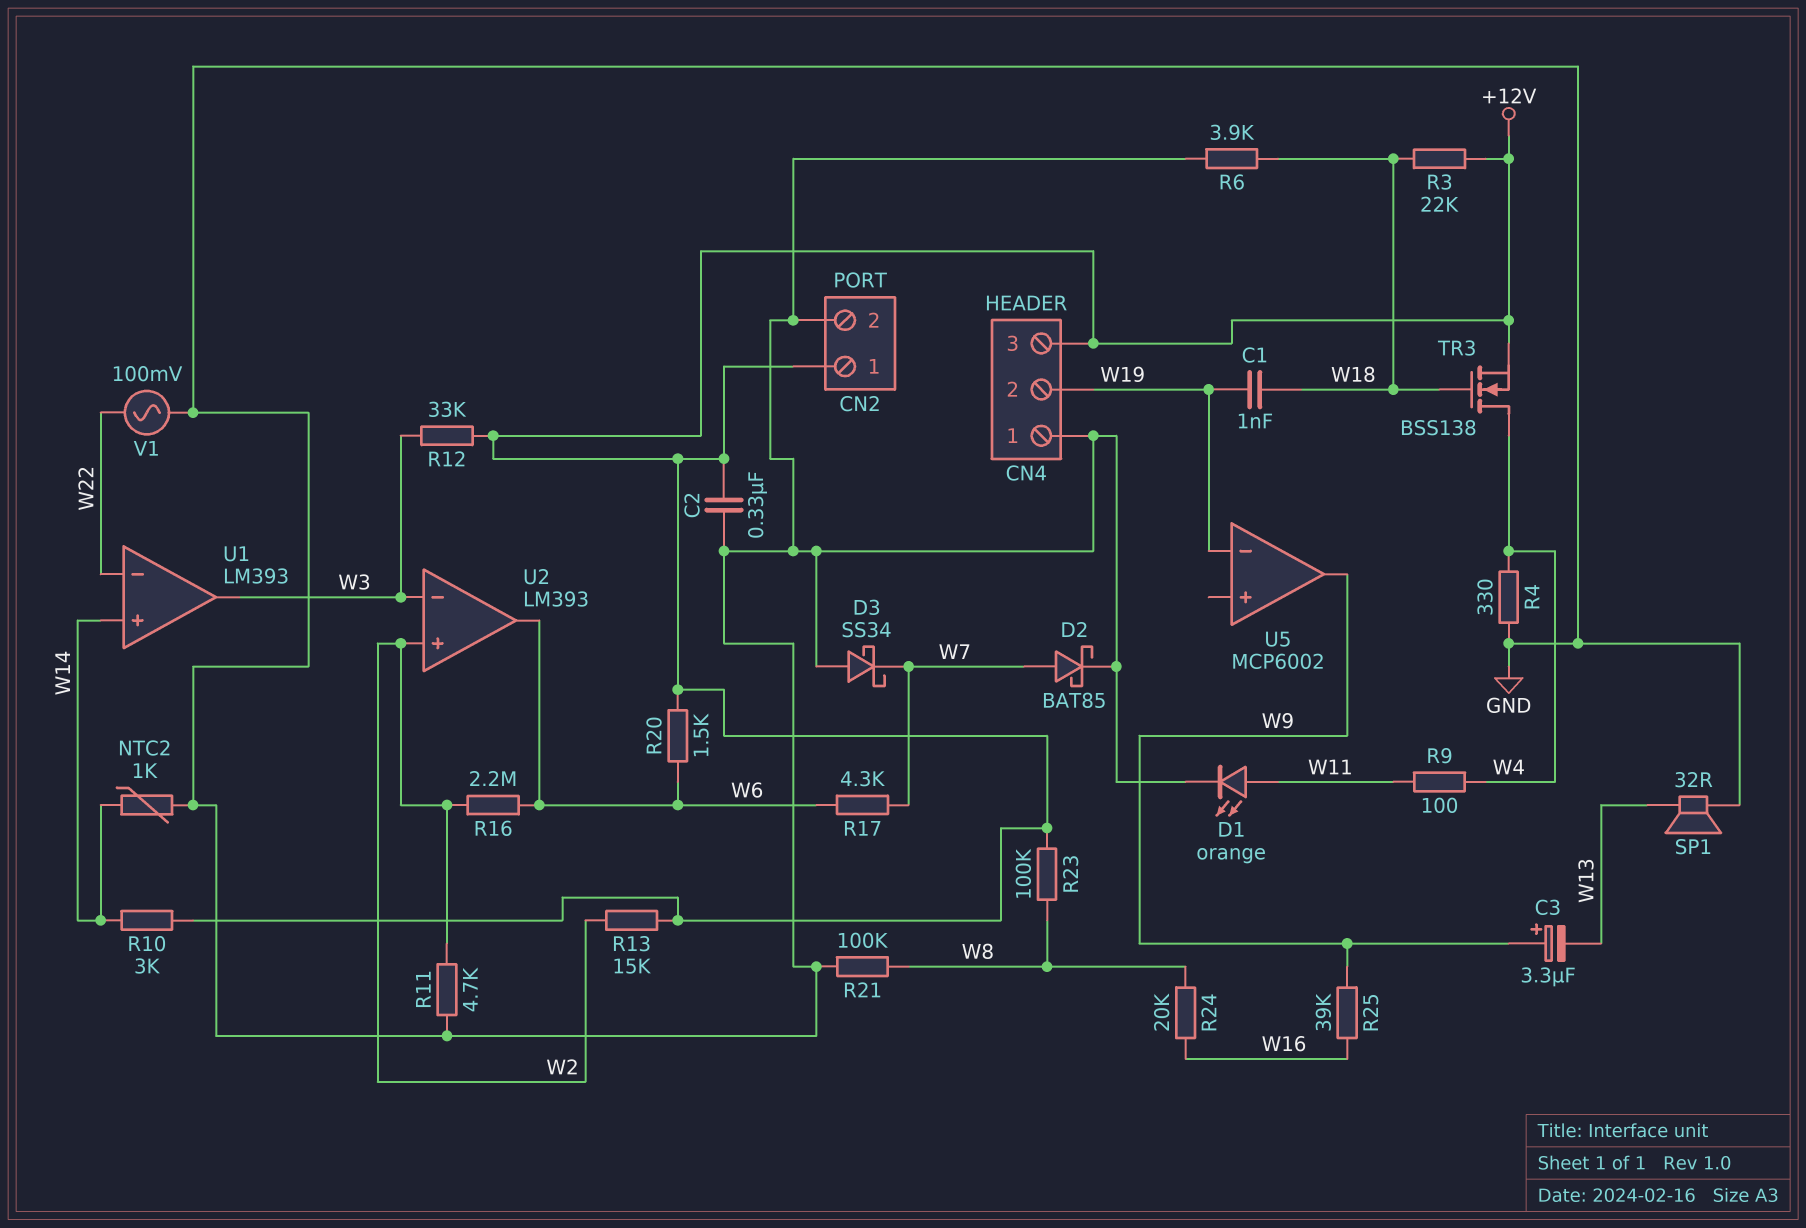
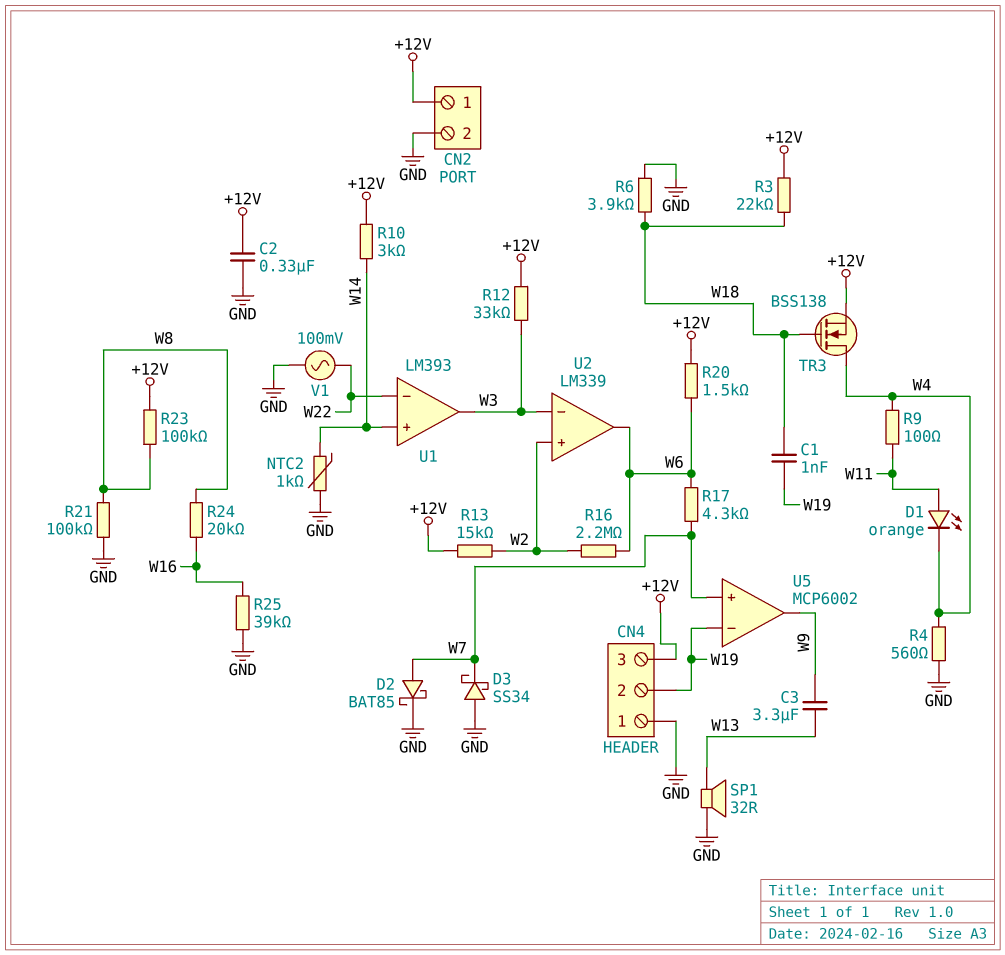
C3: 3.3uF (plus W9, minus W13) -> 3.3uF (W9, W13)
D1: LED orange (A W11, K GND) -> LED orange (A W11, K W4)
R4: 330 (GND, W4) -> 560 (GND, W4)
R11: 4.7k (GND, W2) -> none
R25: 39k (W9, W16) -> 39k (GND, W16)
U2: LM393 -> LM339
U5 pin in+: none -> W7

